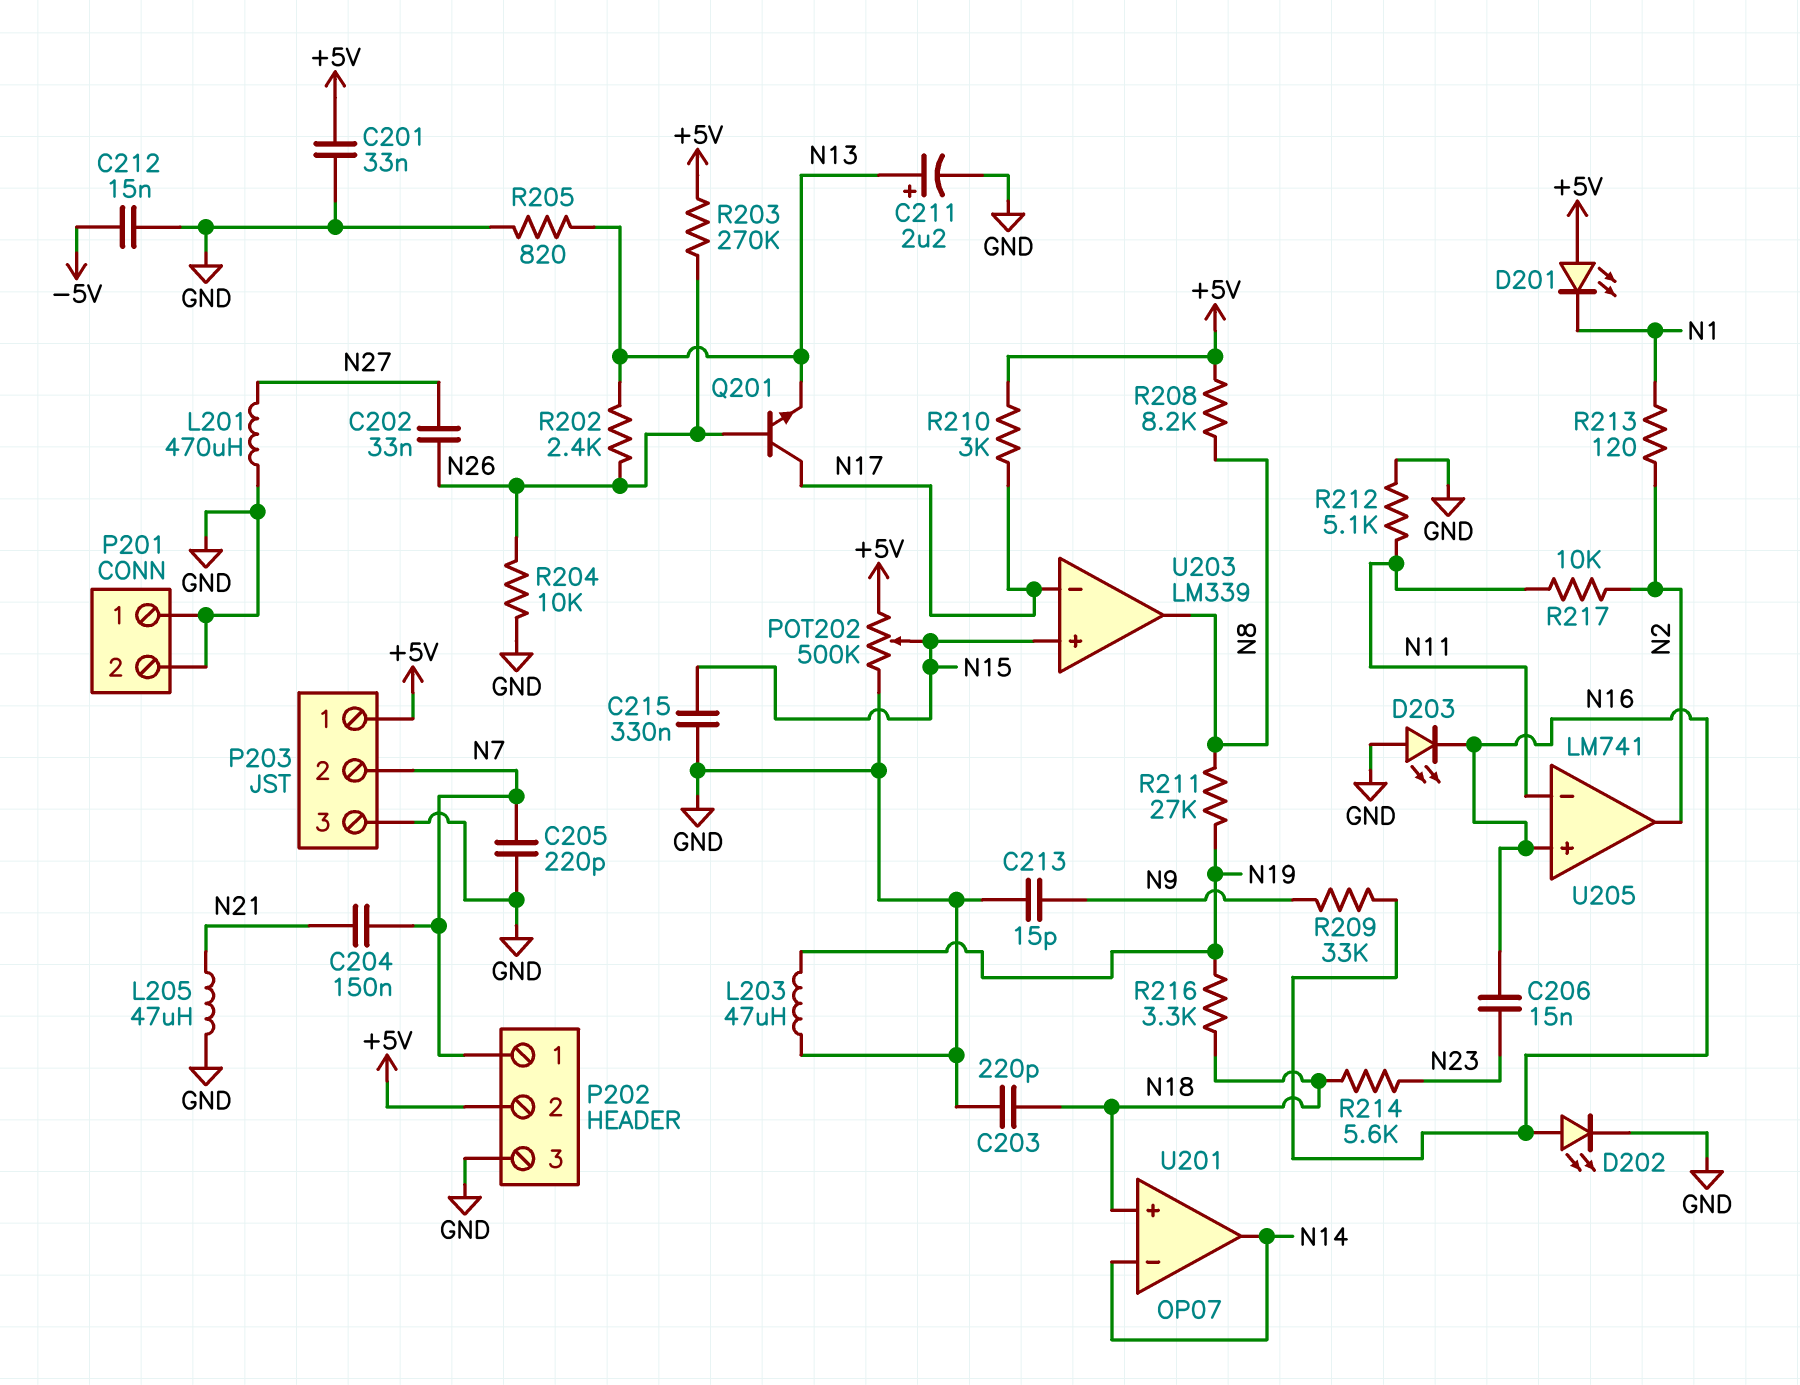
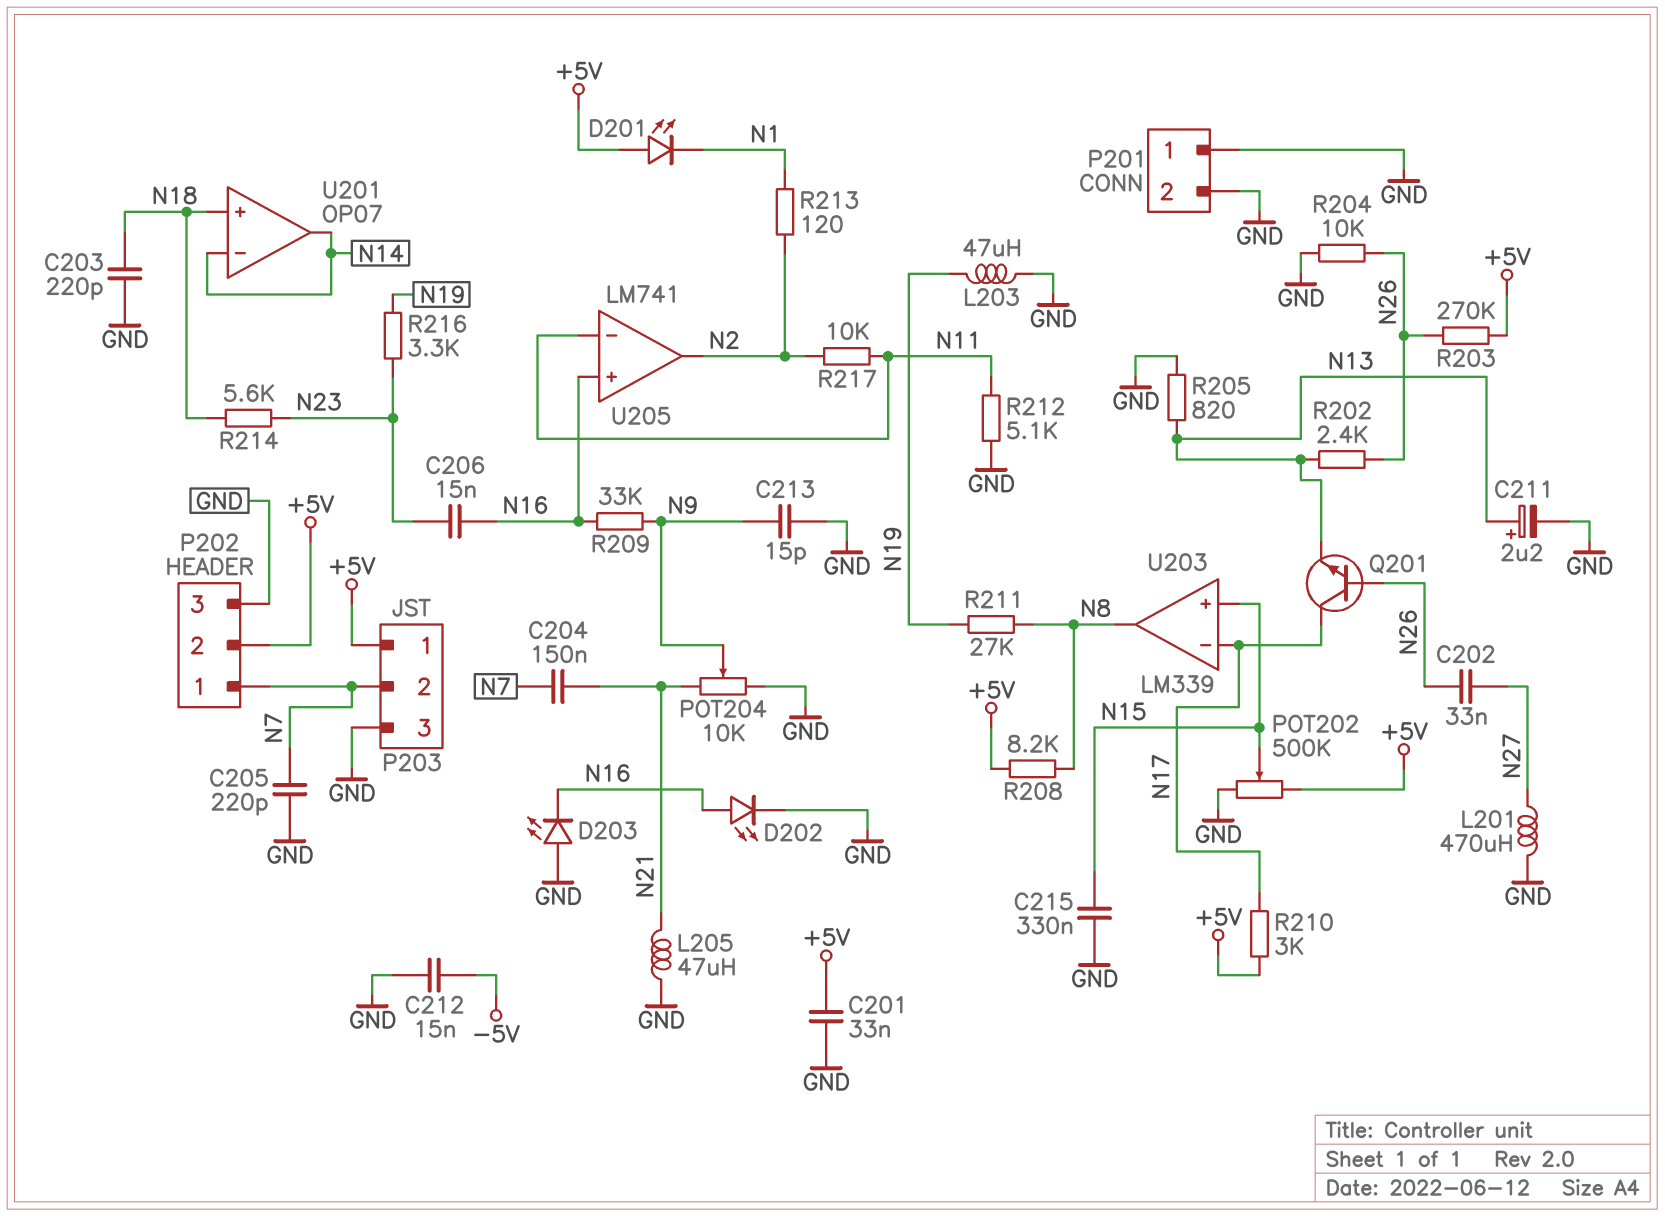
POT204: none -> 10k (GND, N21, wiper N9)
R216: 3.3k (N18, N19) -> 3.3k (N19, N23)

